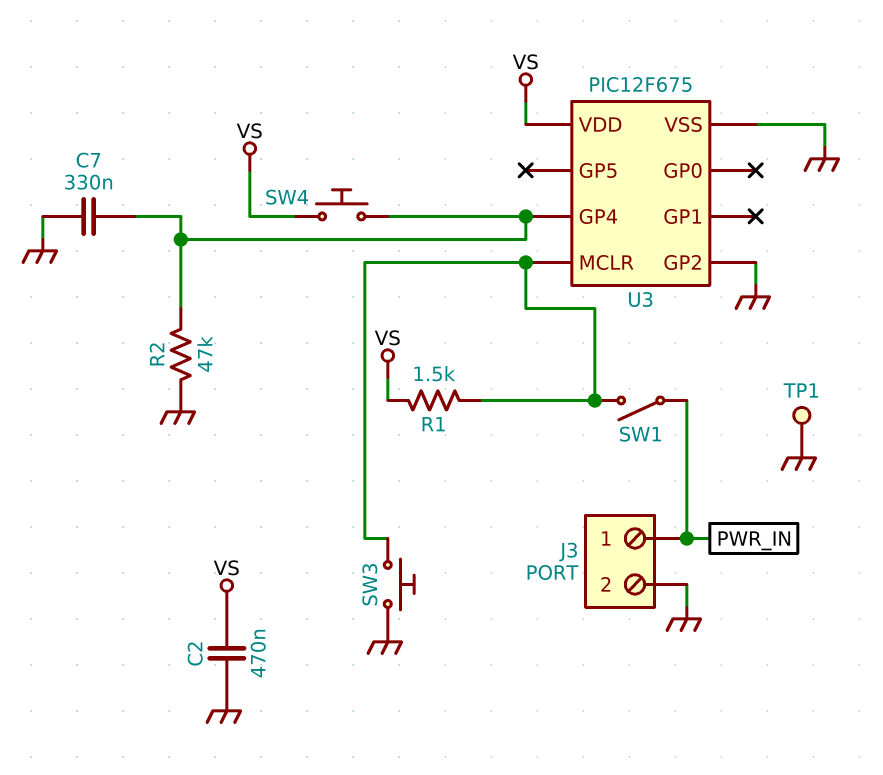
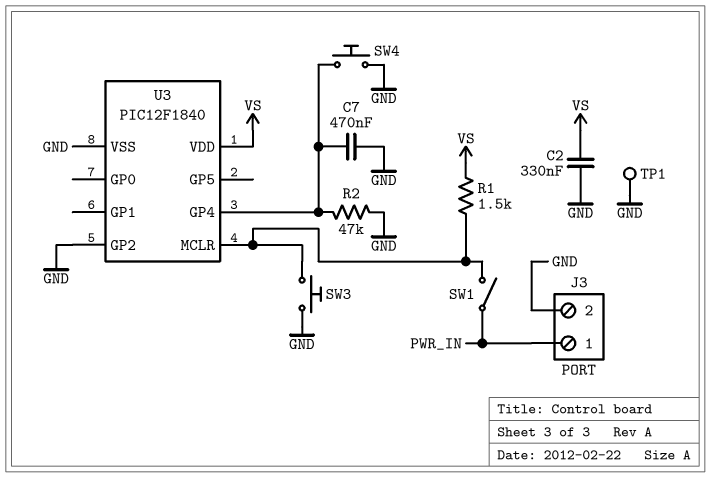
C2: 470nF (GND, VS) -> 330nF (GND, VS)
C7: 330nF (GND, U3/GP4) -> 470nF (GND, U3/GP4)
SW4: button (U3/GP4, VS) -> button (GND, U3/GP4)
U3: PIC12F675 -> PIC12F1840

